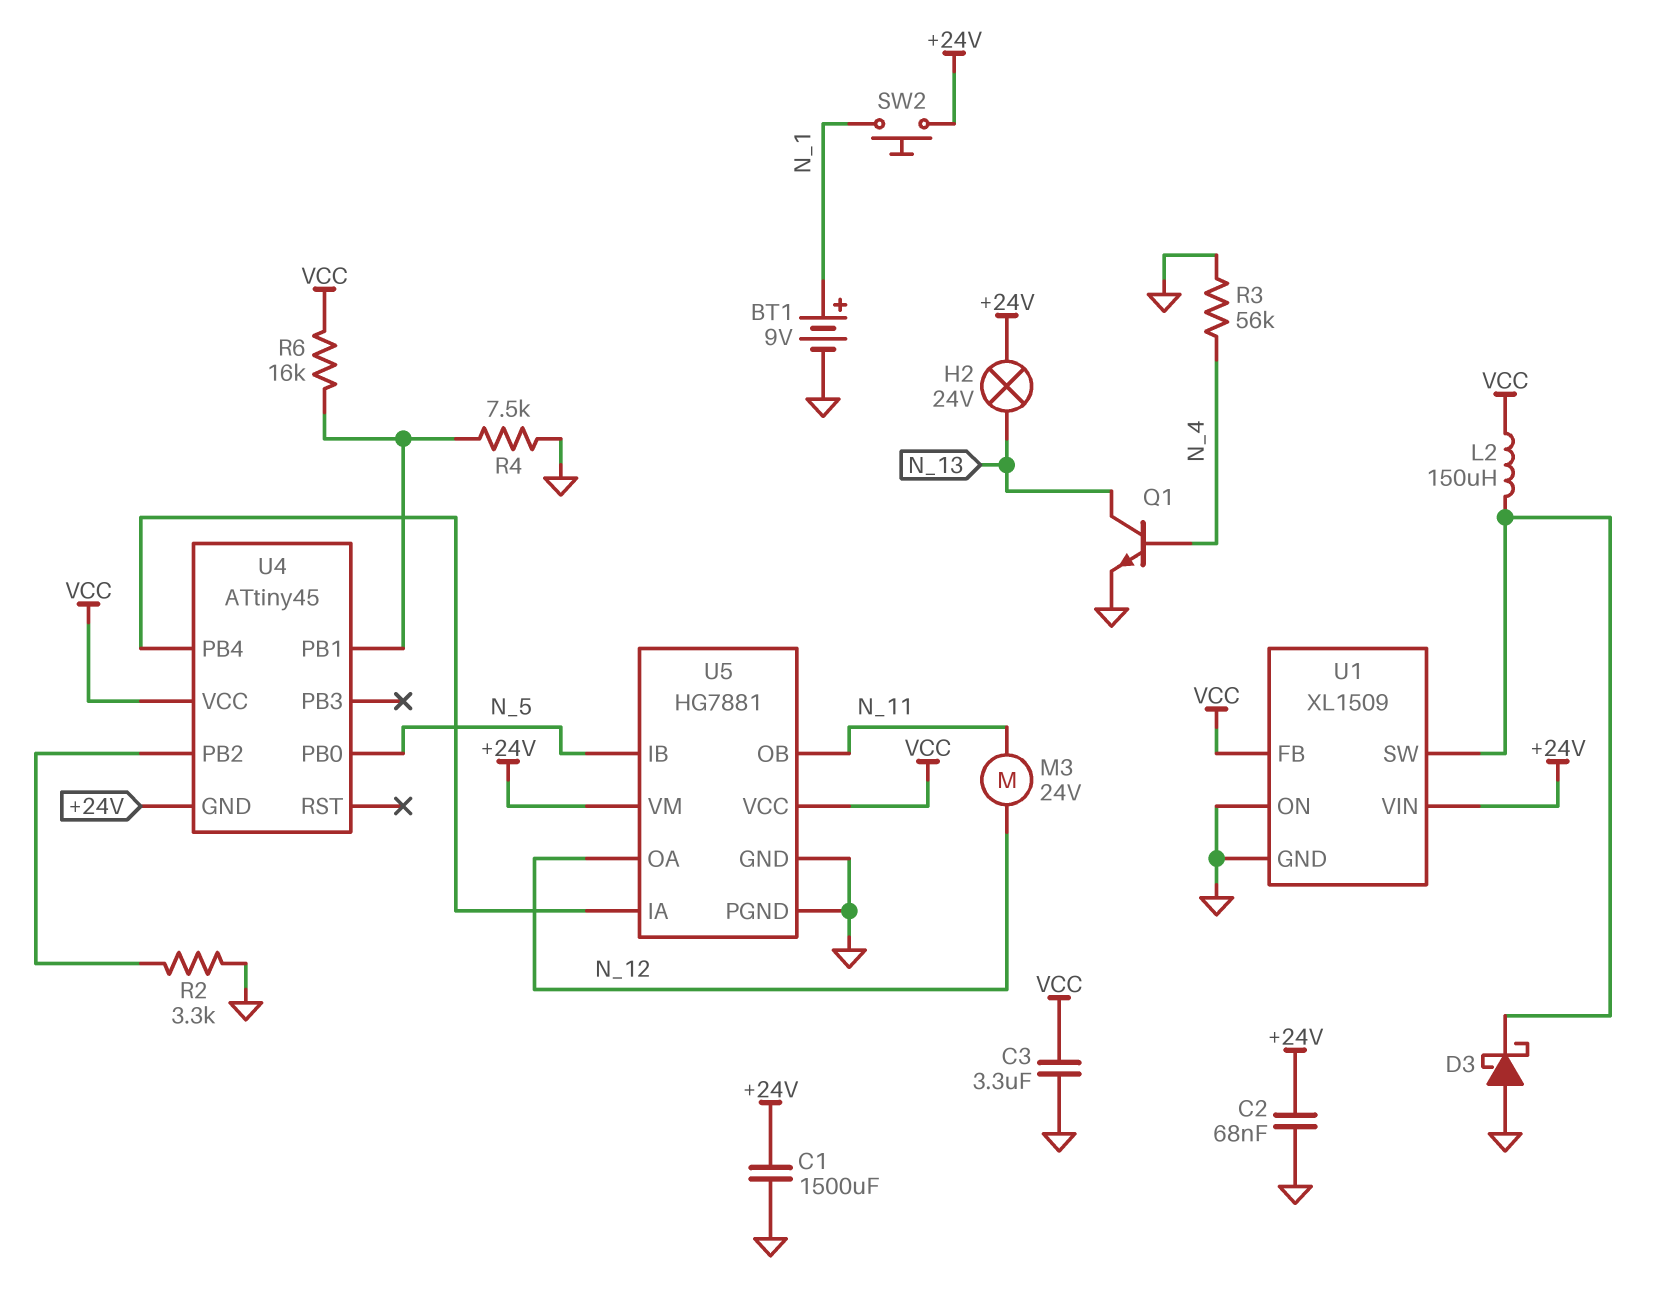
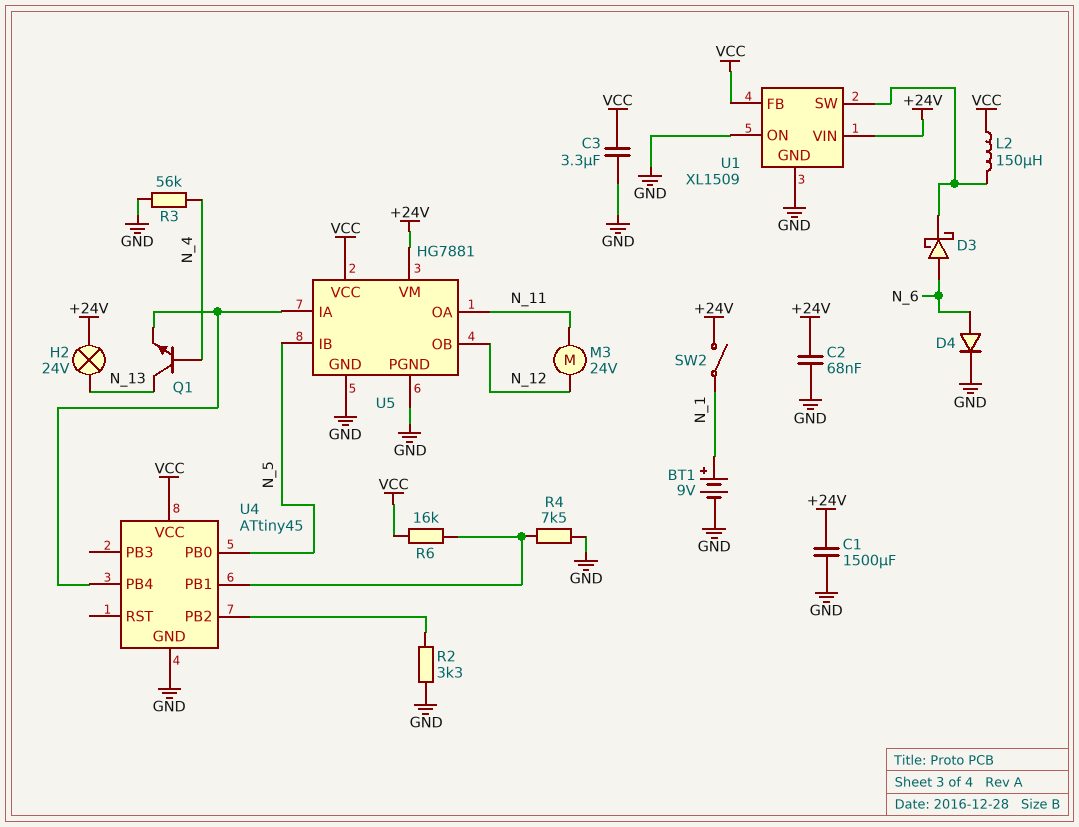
D3: schottky (A GND, K U1/SW) -> schottky (A N_6, K U1/SW)
D4: none -> diode (A N_6, K GND)
Q1: NPN (B N_4, C N_13, E GND) -> NPN (B N_4, C N_13, E U4/PB4)
SW2: button (+24V, N_1) -> switch (+24V, N_1)
U4 pin GND: +24V -> GND
U5 pin OA: N_12 -> N_11
U5 pin OB: N_11 -> N_12

